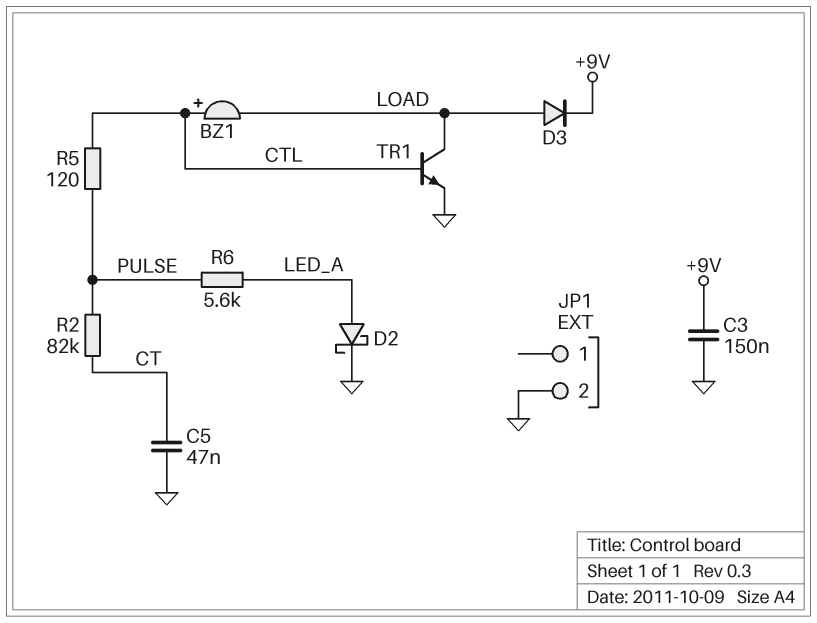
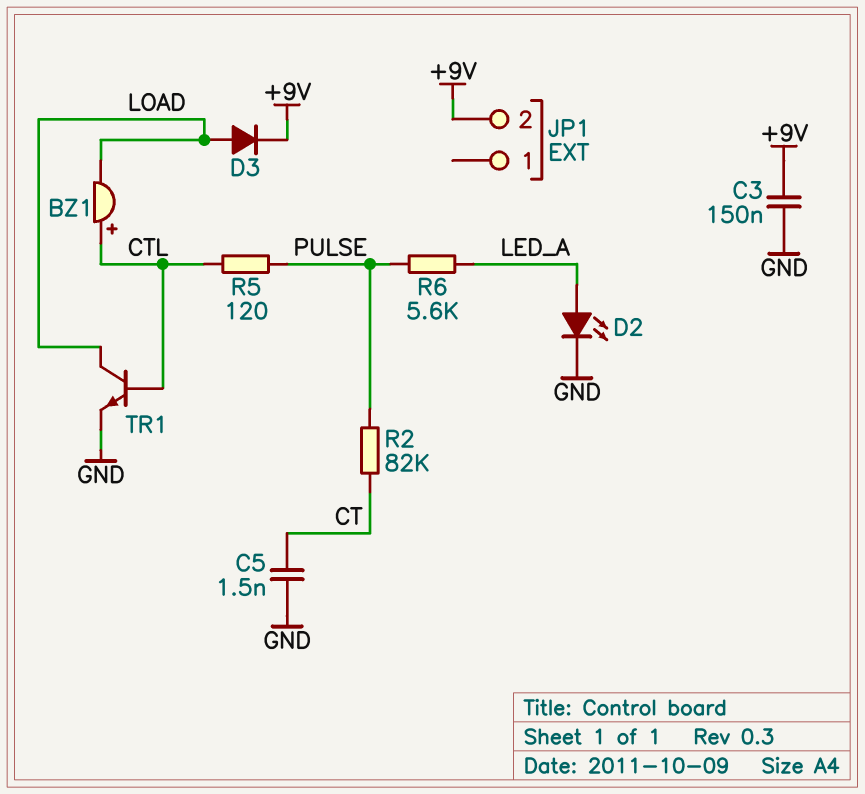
C5: 47nF (CT, GND) -> 1.5nF (CT, GND)
D2: schottky (A LED_A, K GND) -> LED (A LED_A, K GND)
JP1 pin 2: GND -> +9V

